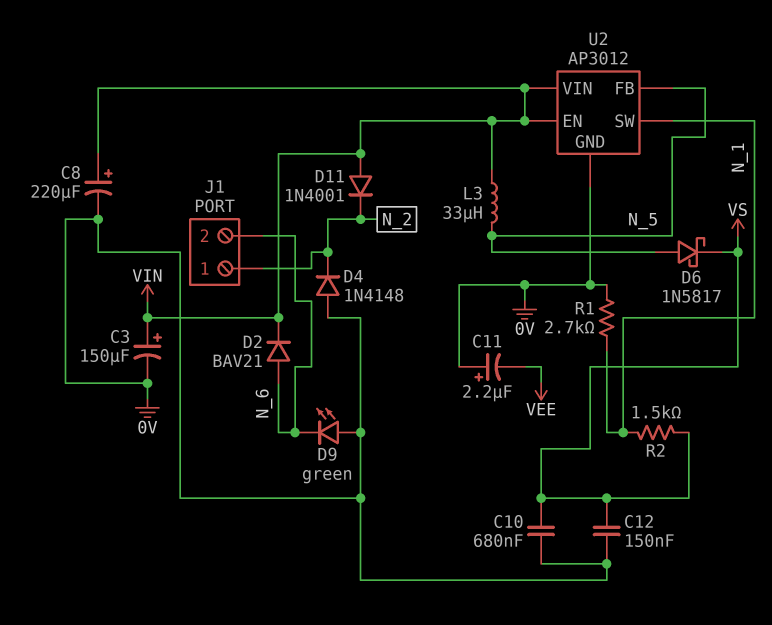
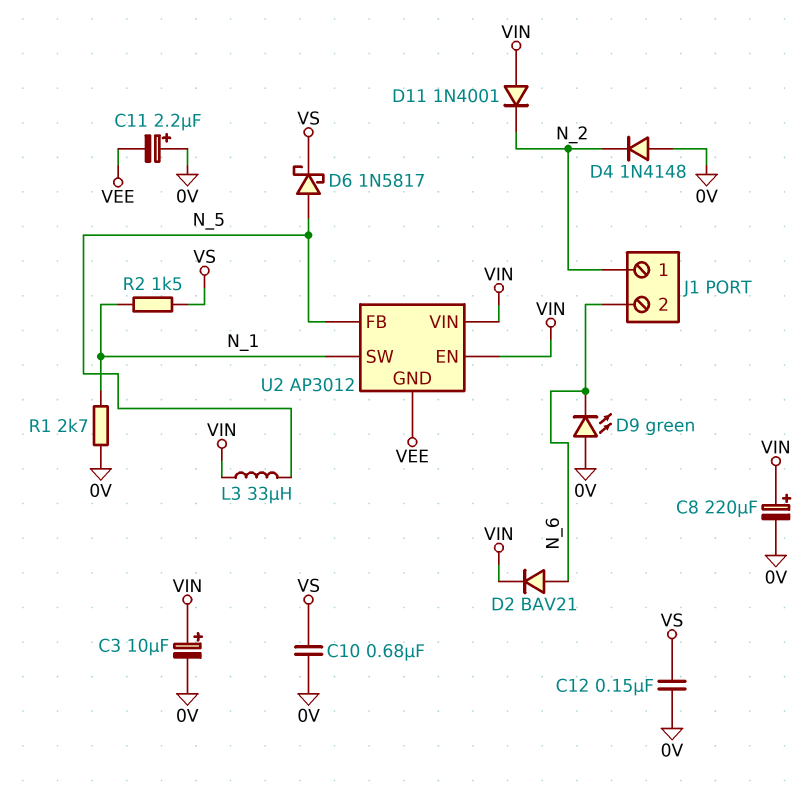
C3: 150uF (plus VIN, minus 0V) -> 10uF (plus VIN, minus 0V)
U2 pin GND: 0V -> VEE

